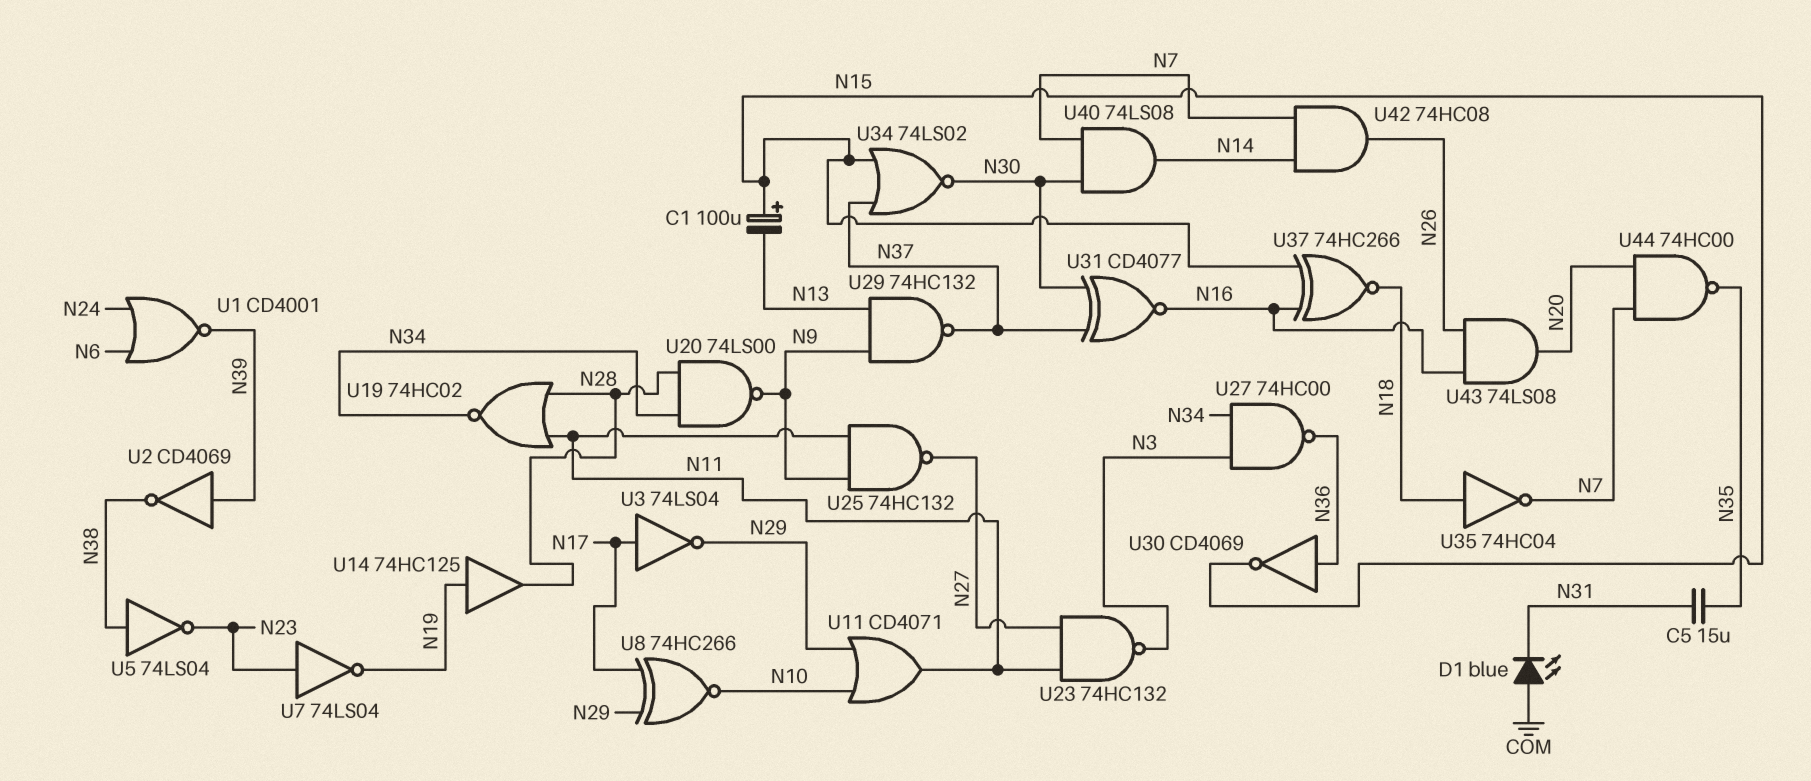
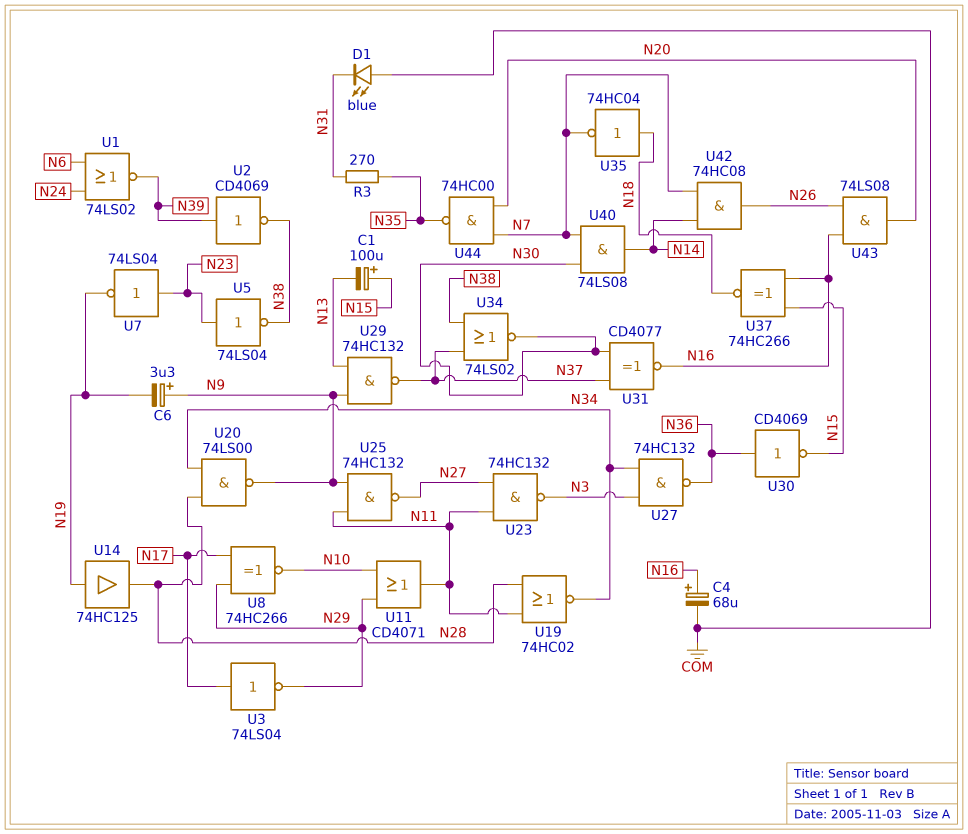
C4: none -> 68uF (plus N16, minus COM)
C5: 15uF (N31, N35) -> none
C6: none -> 3.3uF (plus N9, minus N19)
R3: none -> 270 (N31, N35)
U1: NOR CD4001 (in N6, in N24, out N39) -> NOR 74LS02 (in N6, in N24, out N39)
U5: NOT 74LS04 (in N38, out N23) -> NOT 74LS04 (in N23, out N38)
U27: NAND 74HC00 (in N3, in N34, out N36) -> NAND 74HC132 (in N3, in N34, out N36)
U34: NOR 74LS02 (in N15, in N37, out N30) -> NOR 74LS02 (in N37, in N38, out N30)

